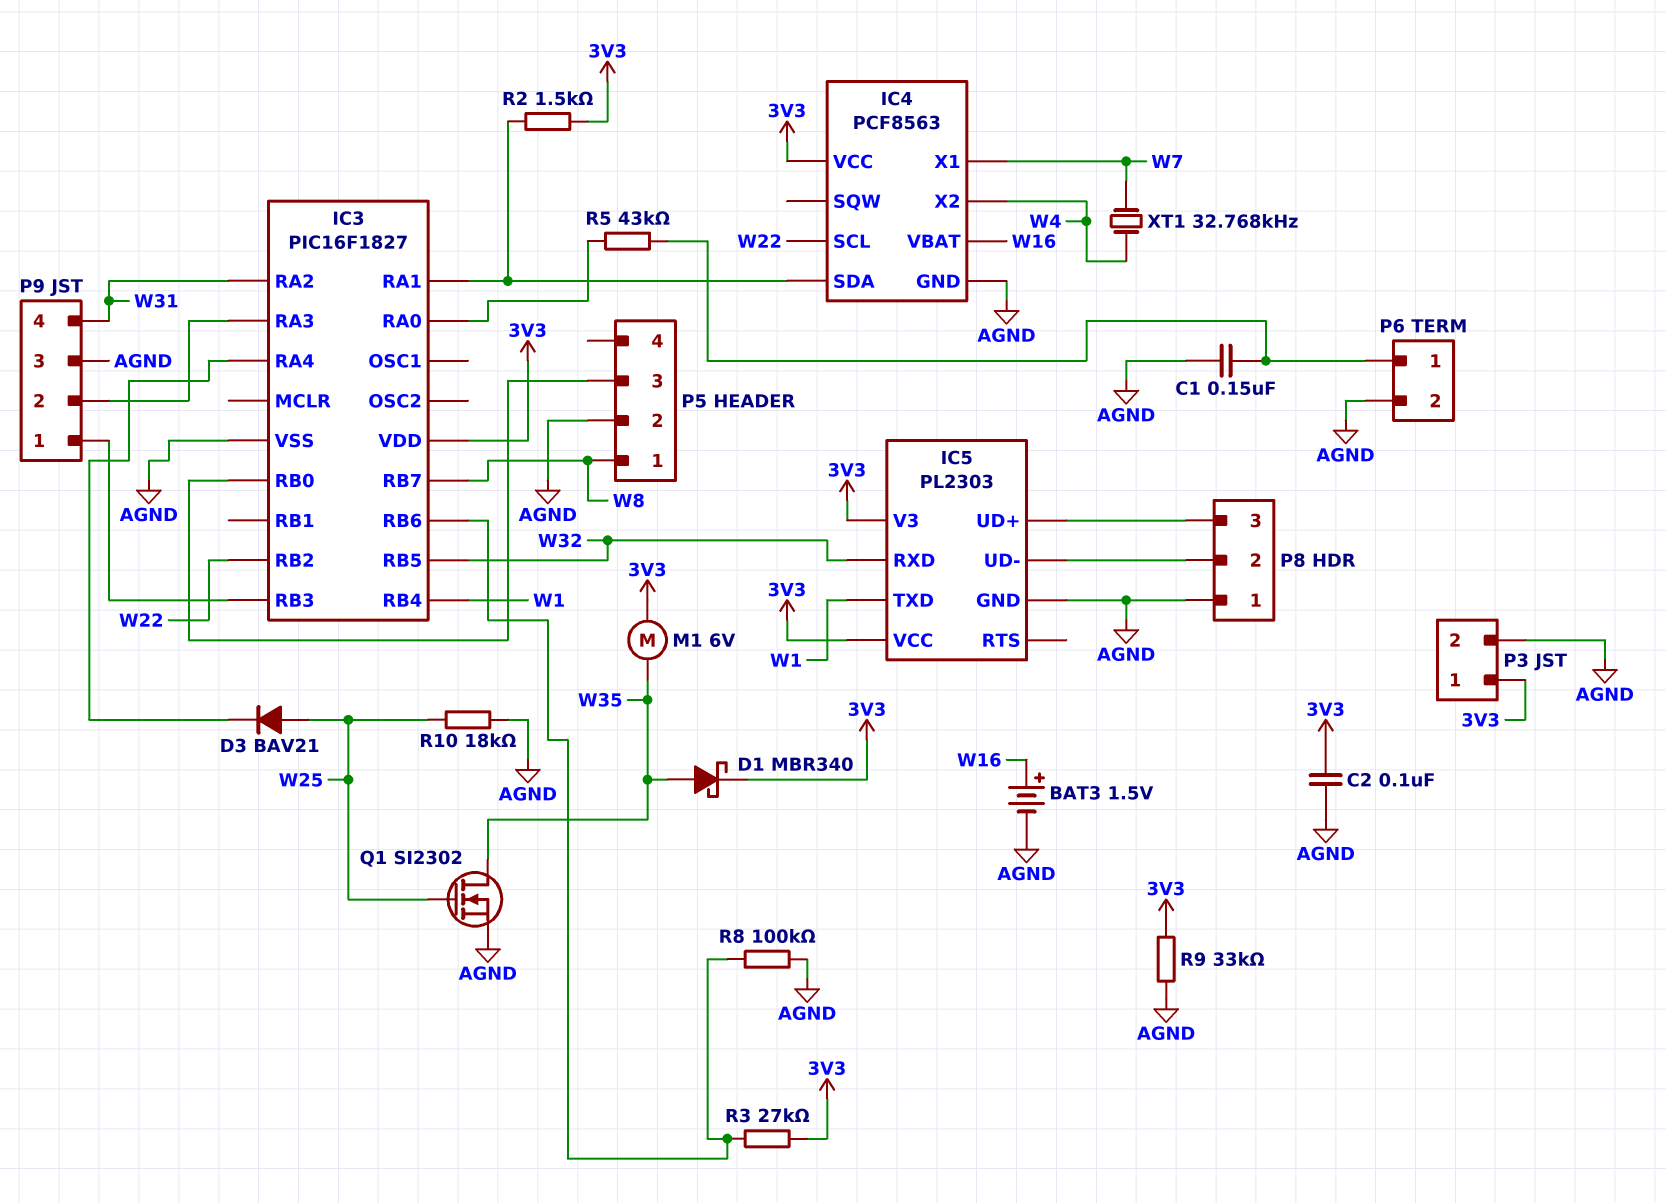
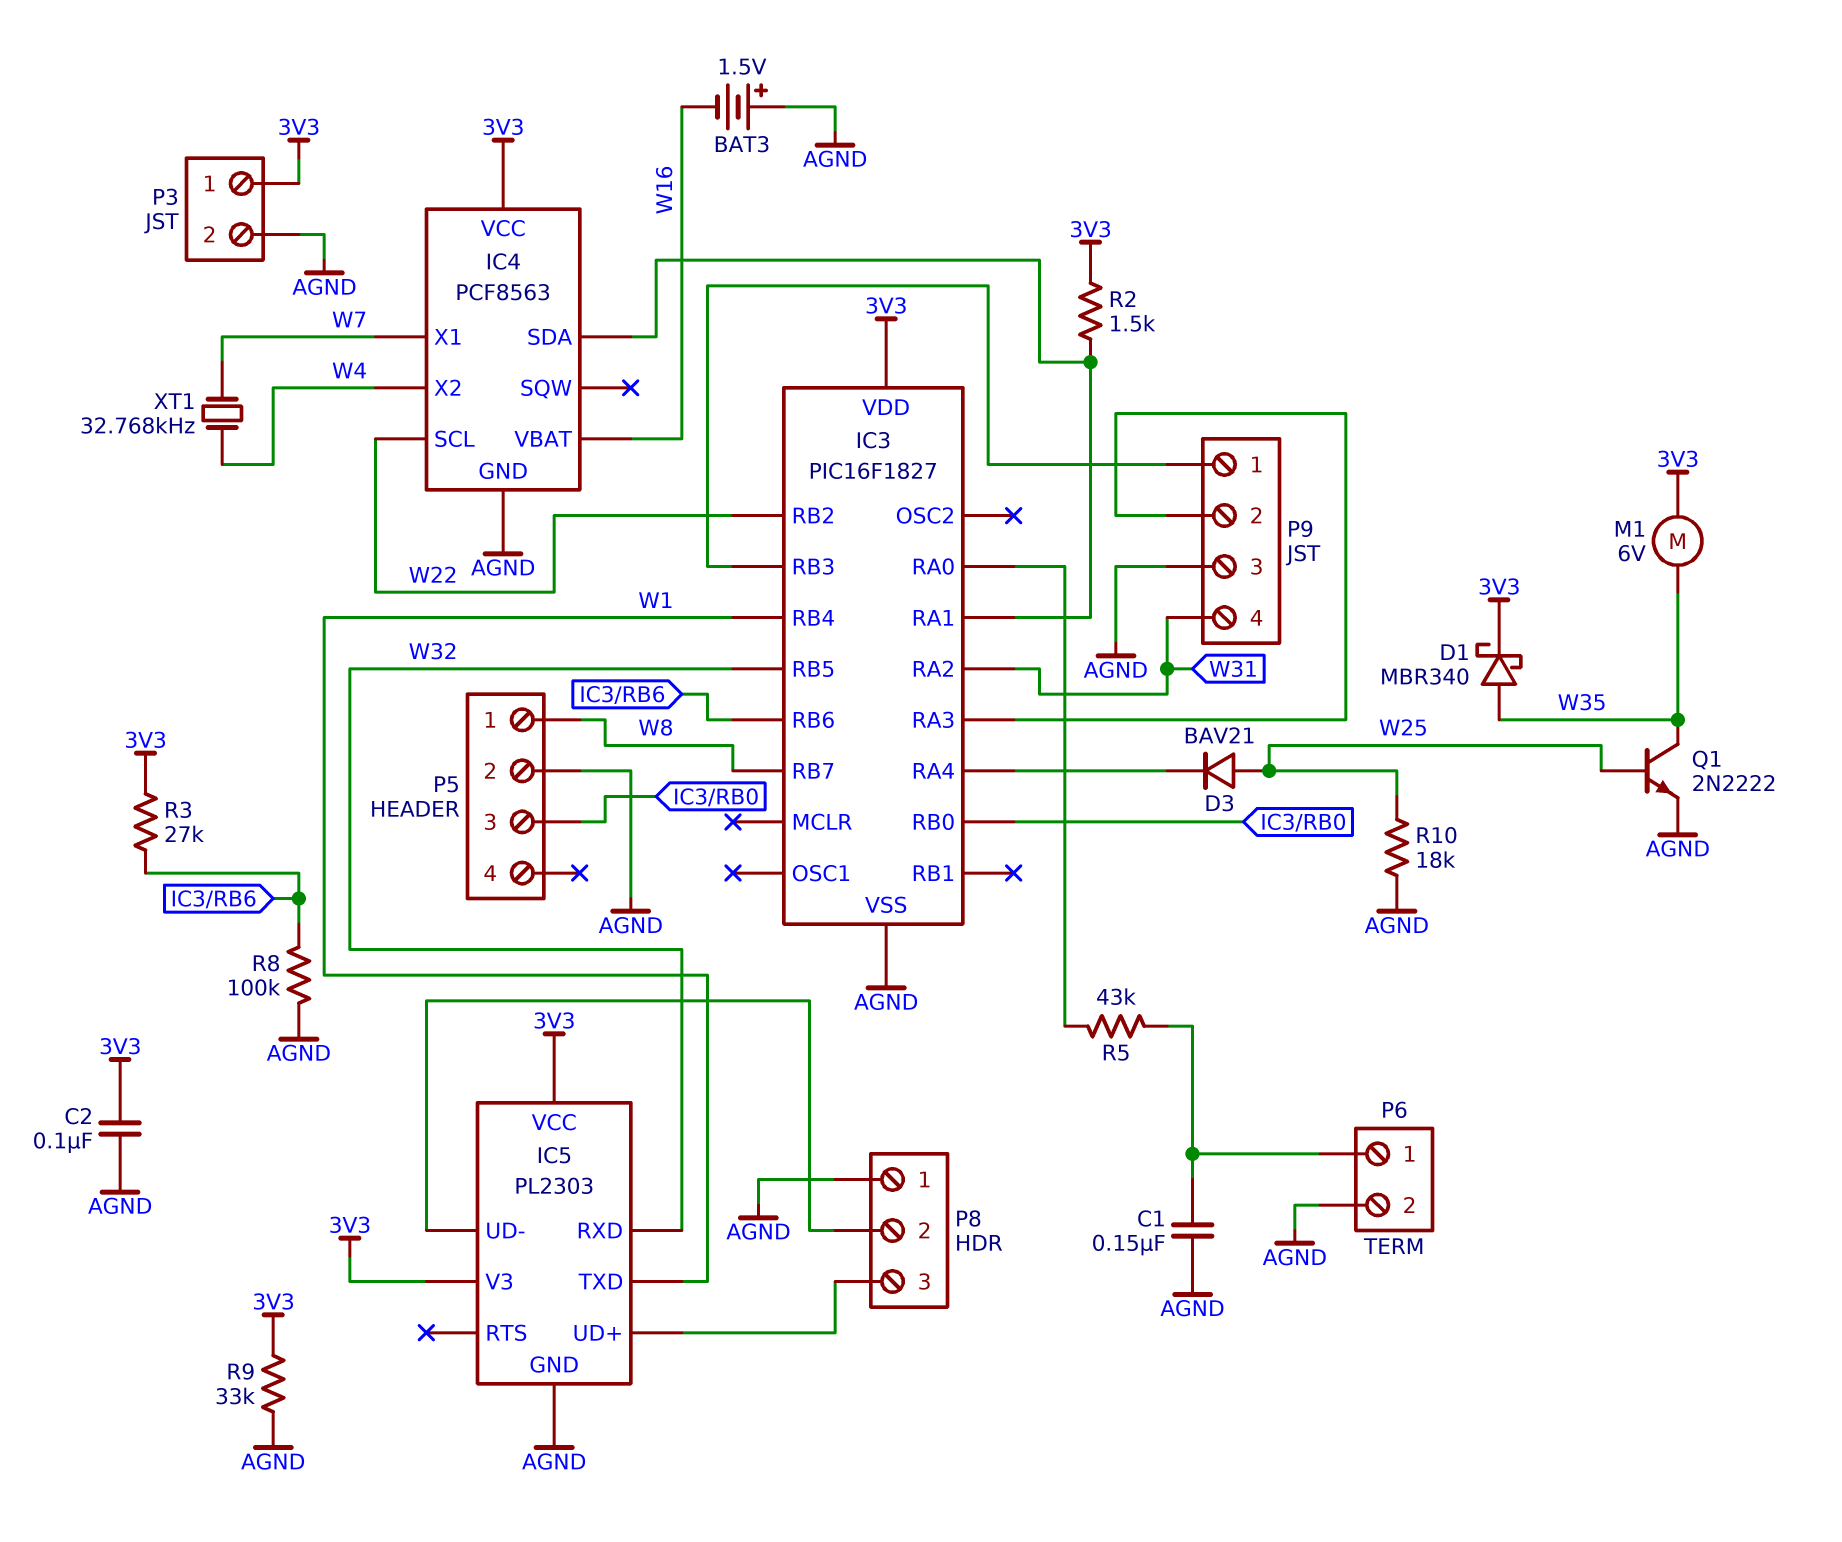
BAT3: 1.5V (plus W16, minus AGND) -> 1.5V (plus AGND, minus W16)
Q1: NMOS SI2302 (G W25, D W35, S AGND) -> NPN 2N2222 (B W25, C W35, E AGND)

